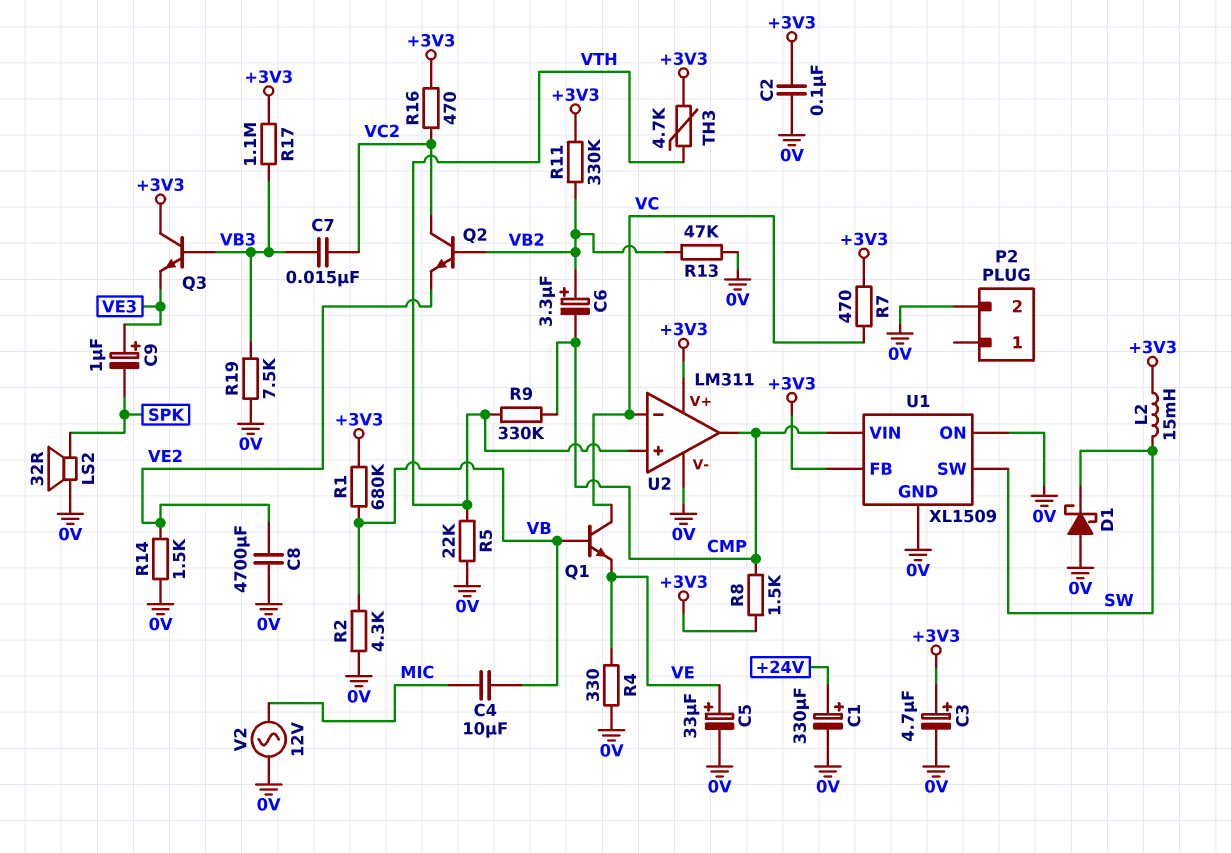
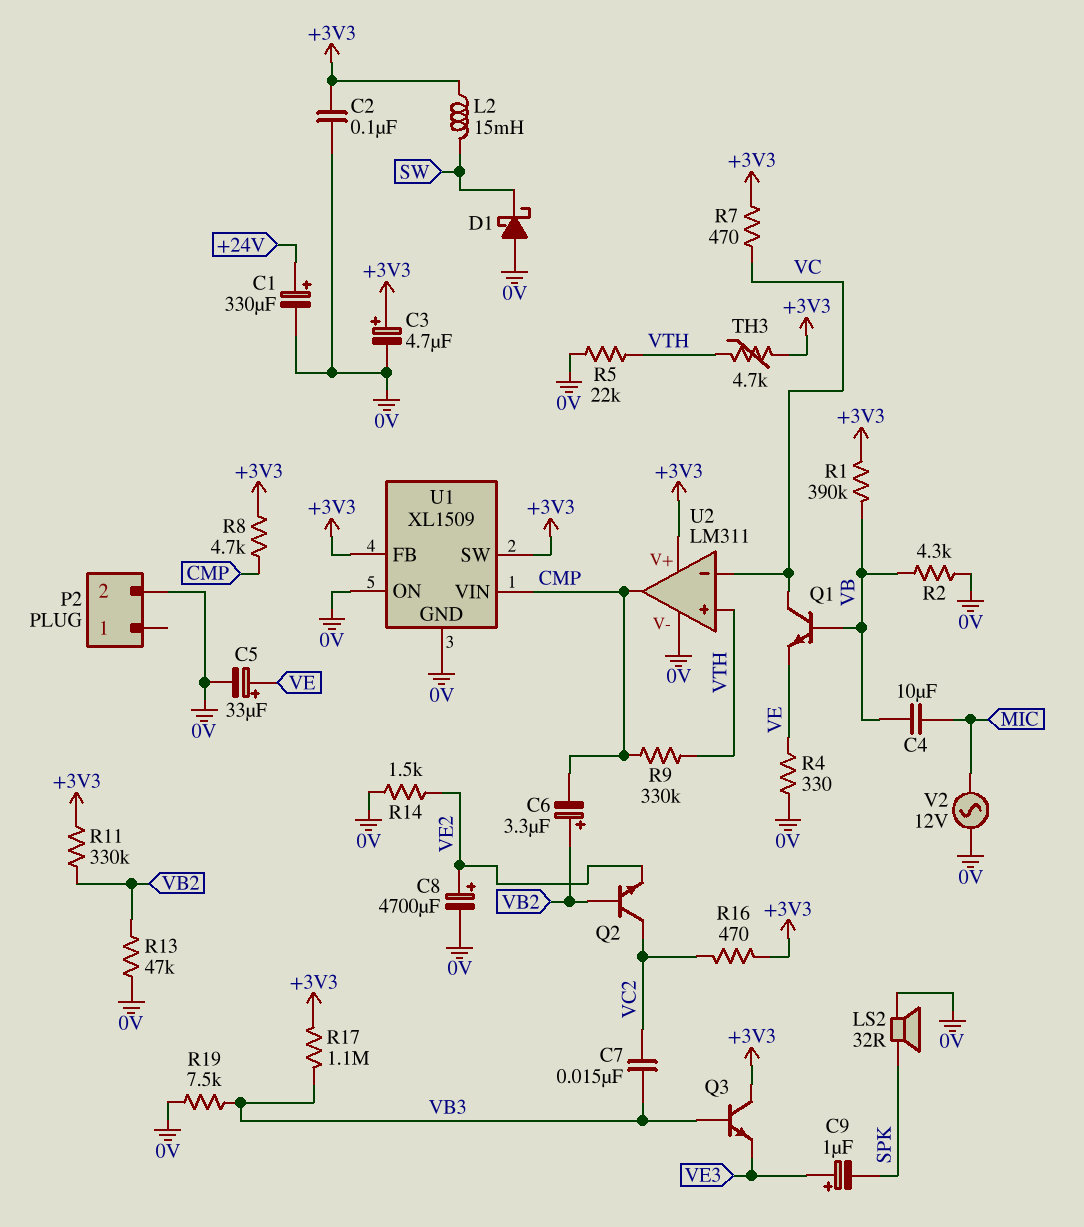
C8: 4700uF (0V, VE2) -> 4700uF (plus VE2, minus 0V)
R1: 680k (+3V3, VB) -> 390k (+3V3, VB)
R8: 1.5k (+3V3, CMP) -> 4.7k (+3V3, CMP)
U1 pin SW: SW -> +3V3

